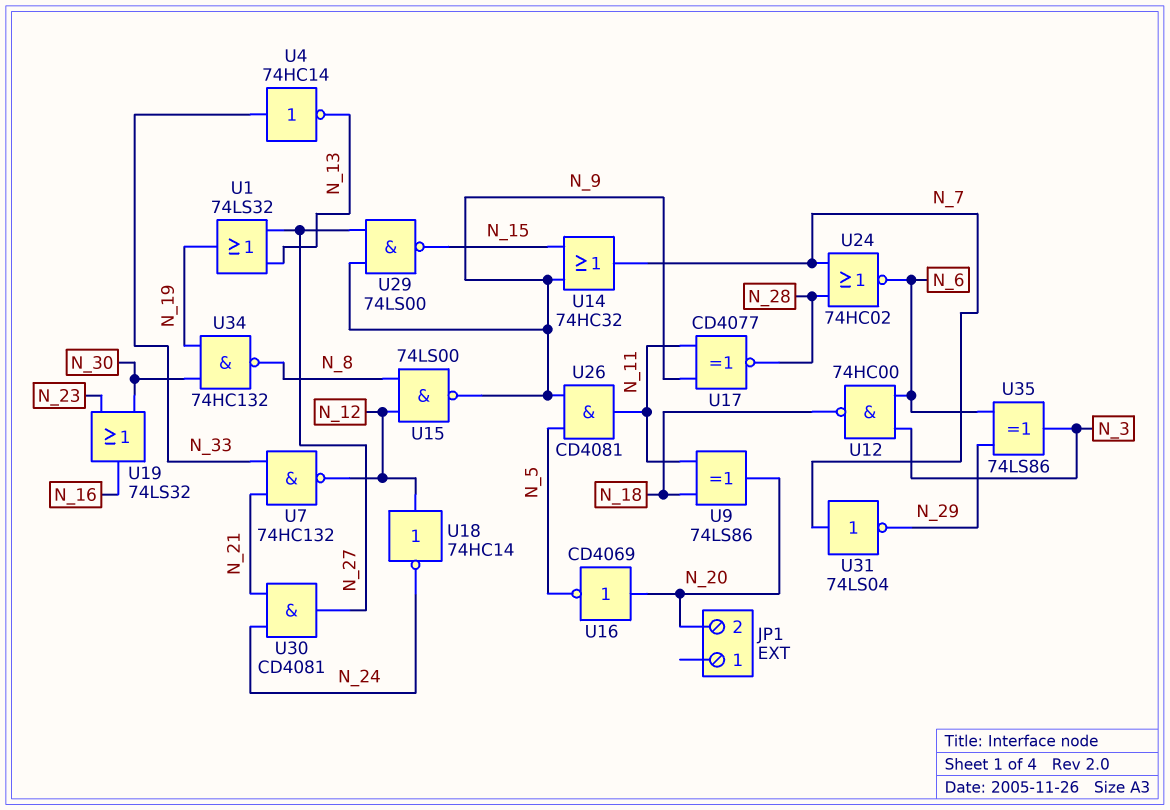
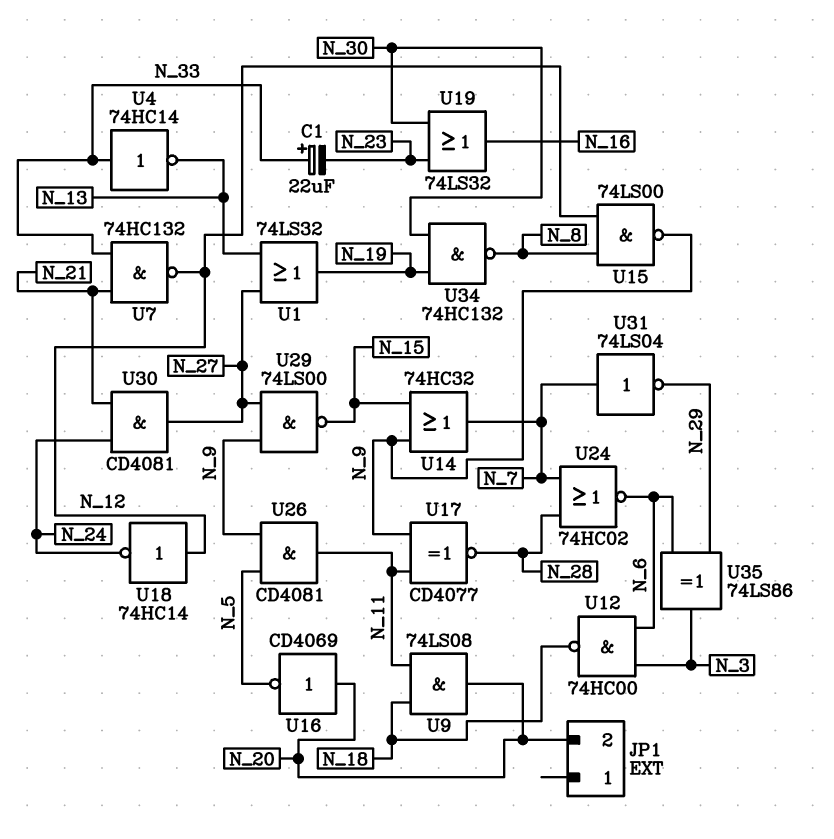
C1: none -> 22uF (plus N_33, minus N_23)
U9: XOR 74LS86 (in N_11, in N_18, out N_20) -> AND 74LS08 (in N_11, in N_18, out N_20)

